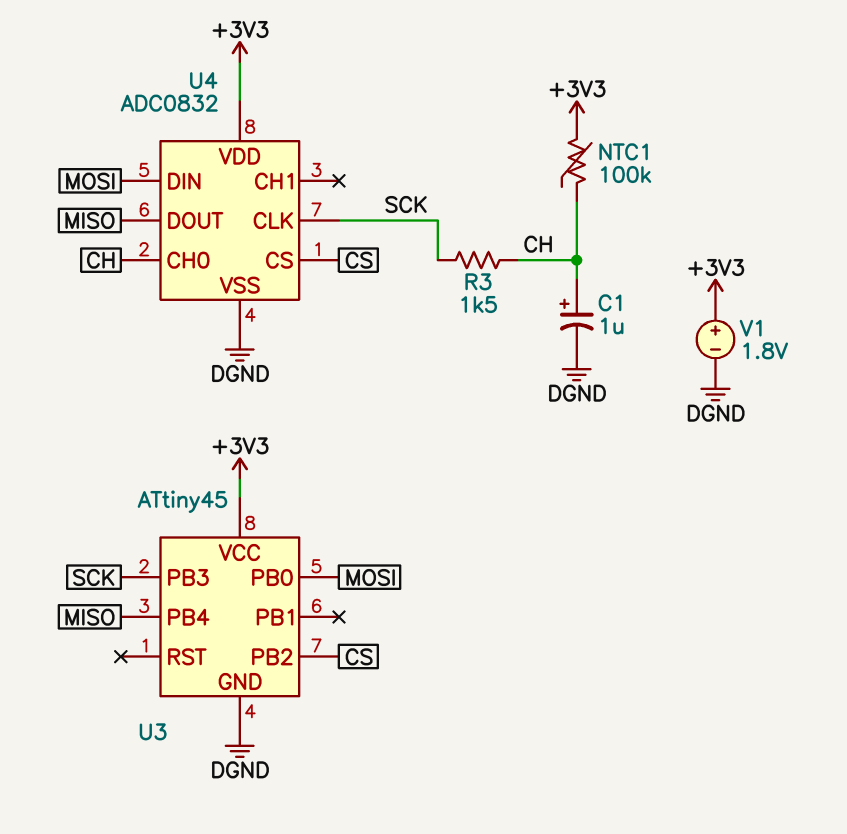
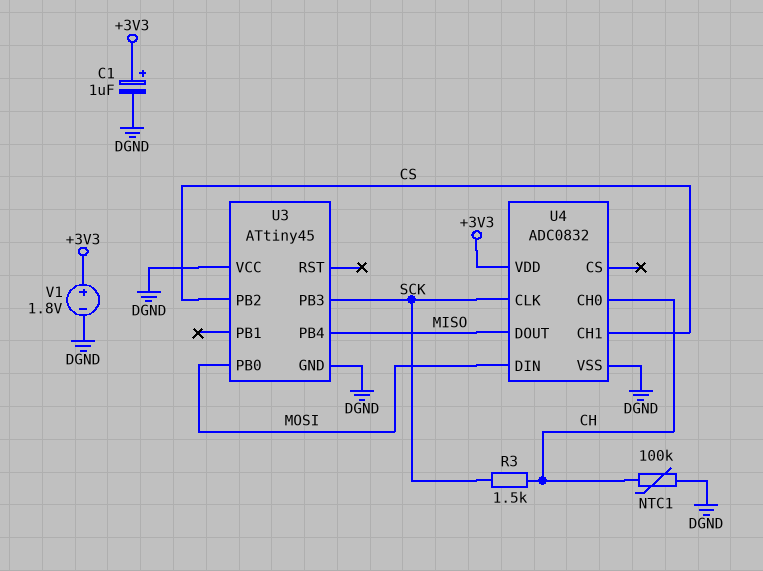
C1: 1uF (plus CH, minus DGND) -> 1uF (plus +3V3, minus DGND)
NTC1: 100k (+3V3, CH) -> 100k (CH, DGND)
U3 pin VCC: +3V3 -> DGND
U4 pin CH1: none -> CS
U4 pin CS: CS -> none

